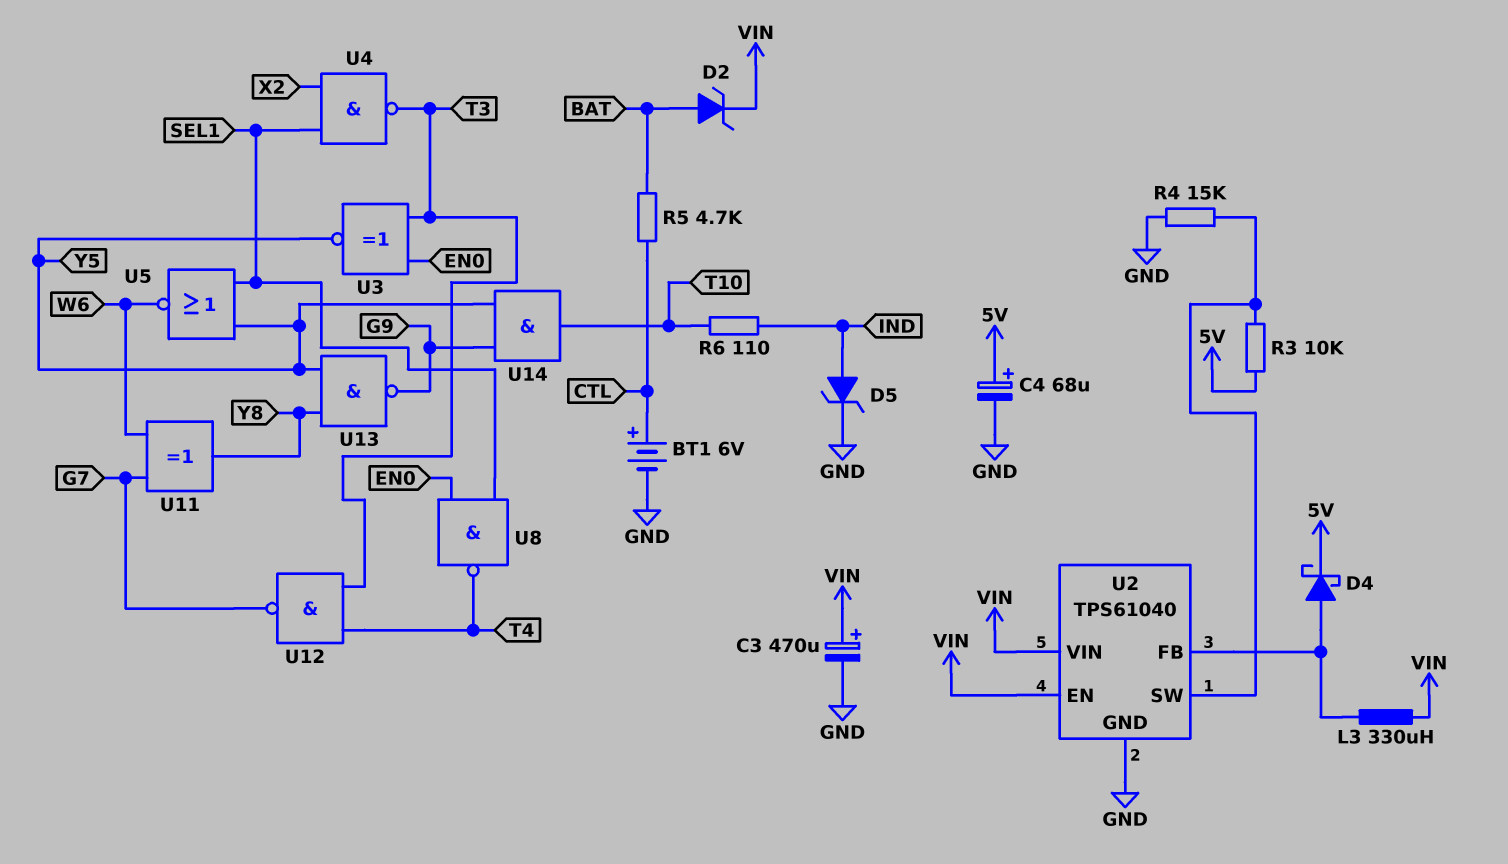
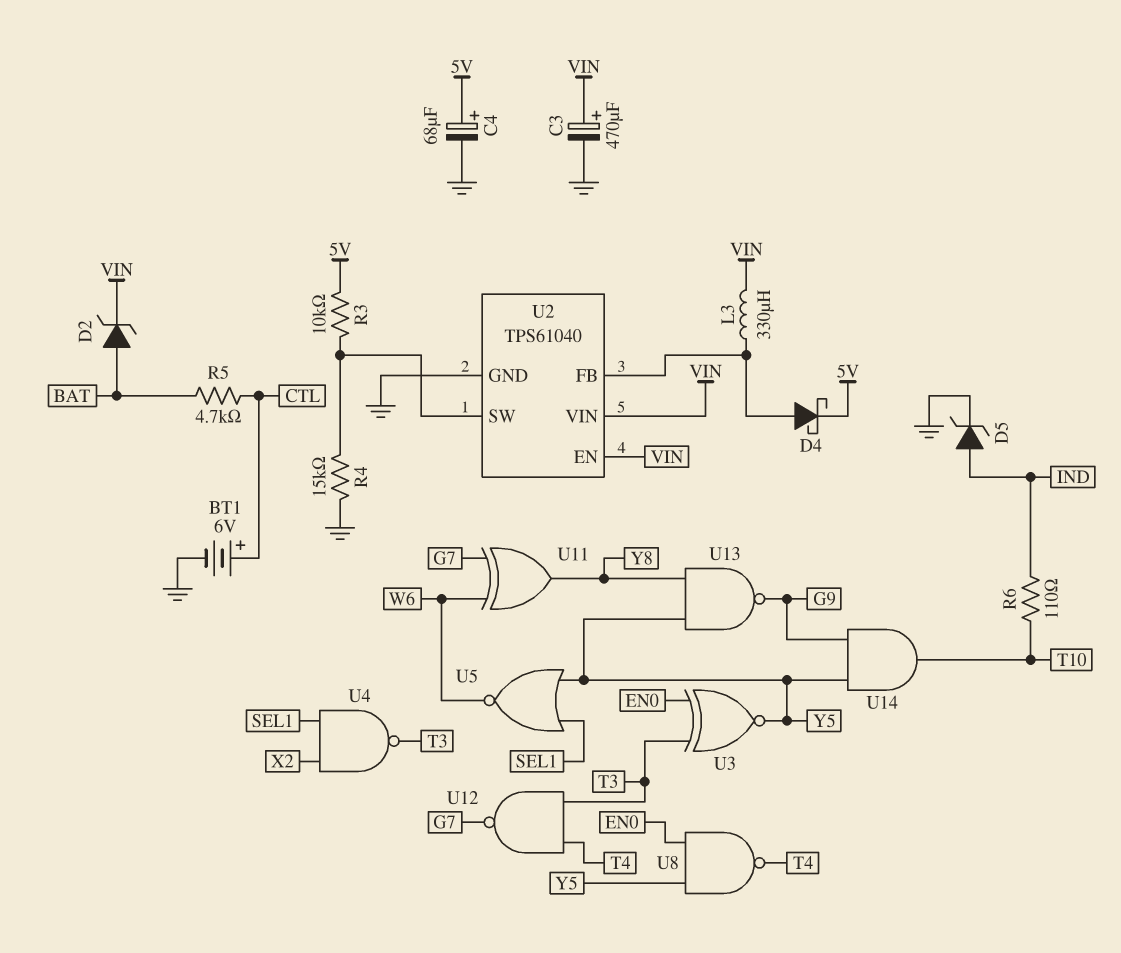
U8: NAND (in EN0, in SEL1, out T4) -> NAND (in EN0, in Y5, out T4)

